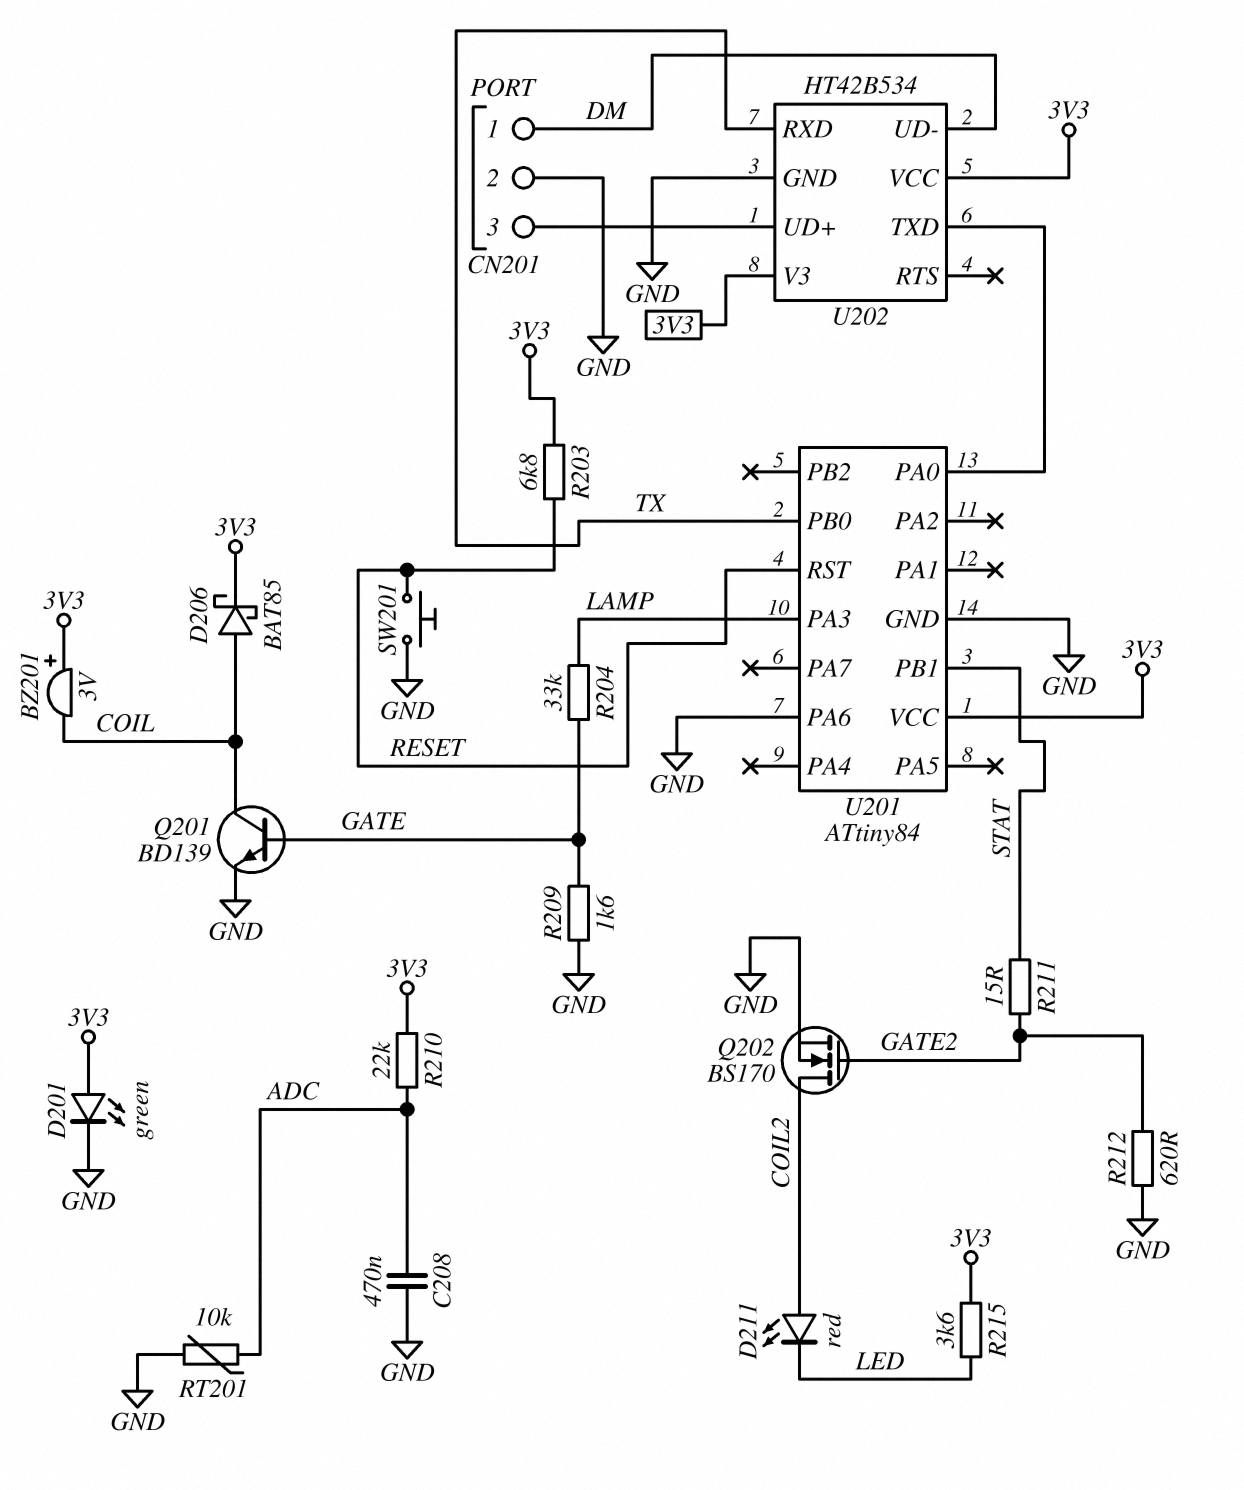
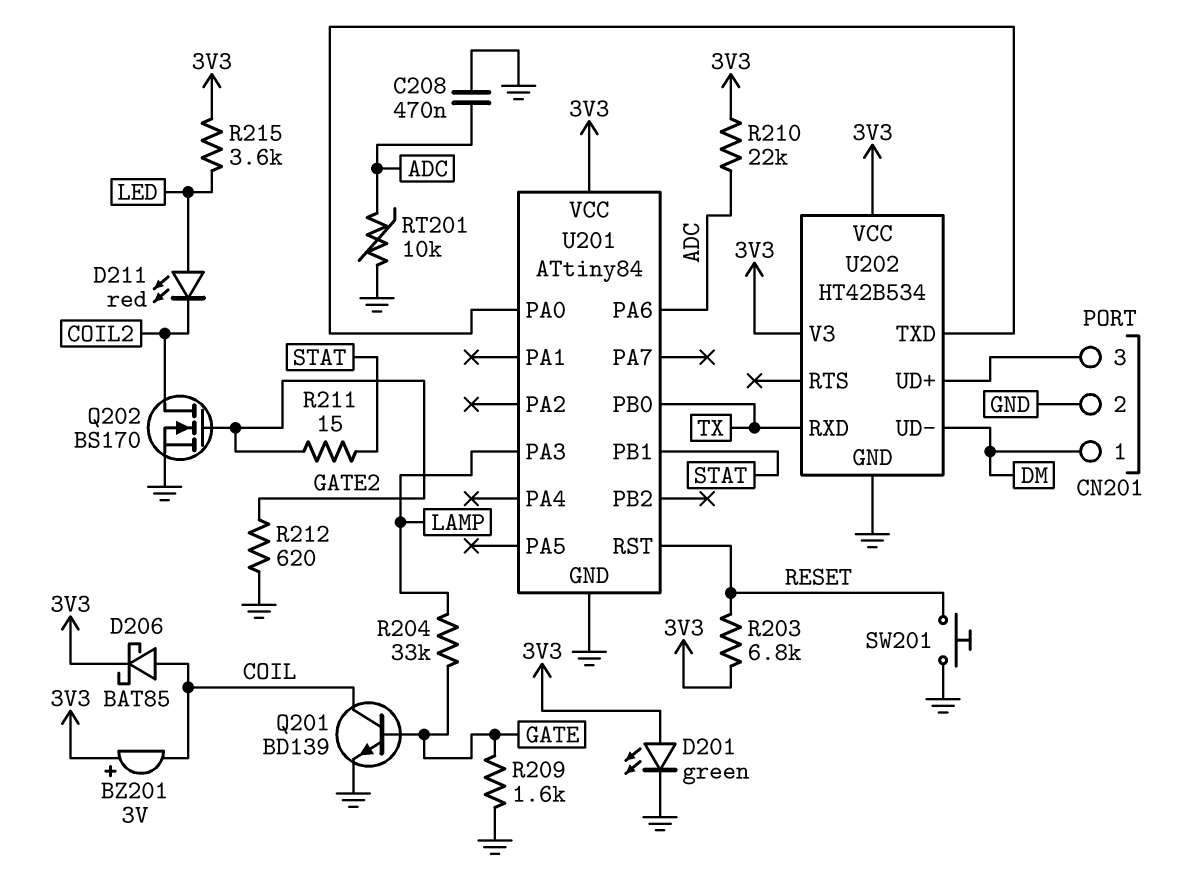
D211: LED red (A COIL2, K LED) -> LED red (A LED, K COIL2)
U201 pin PA6: GND -> ADC

